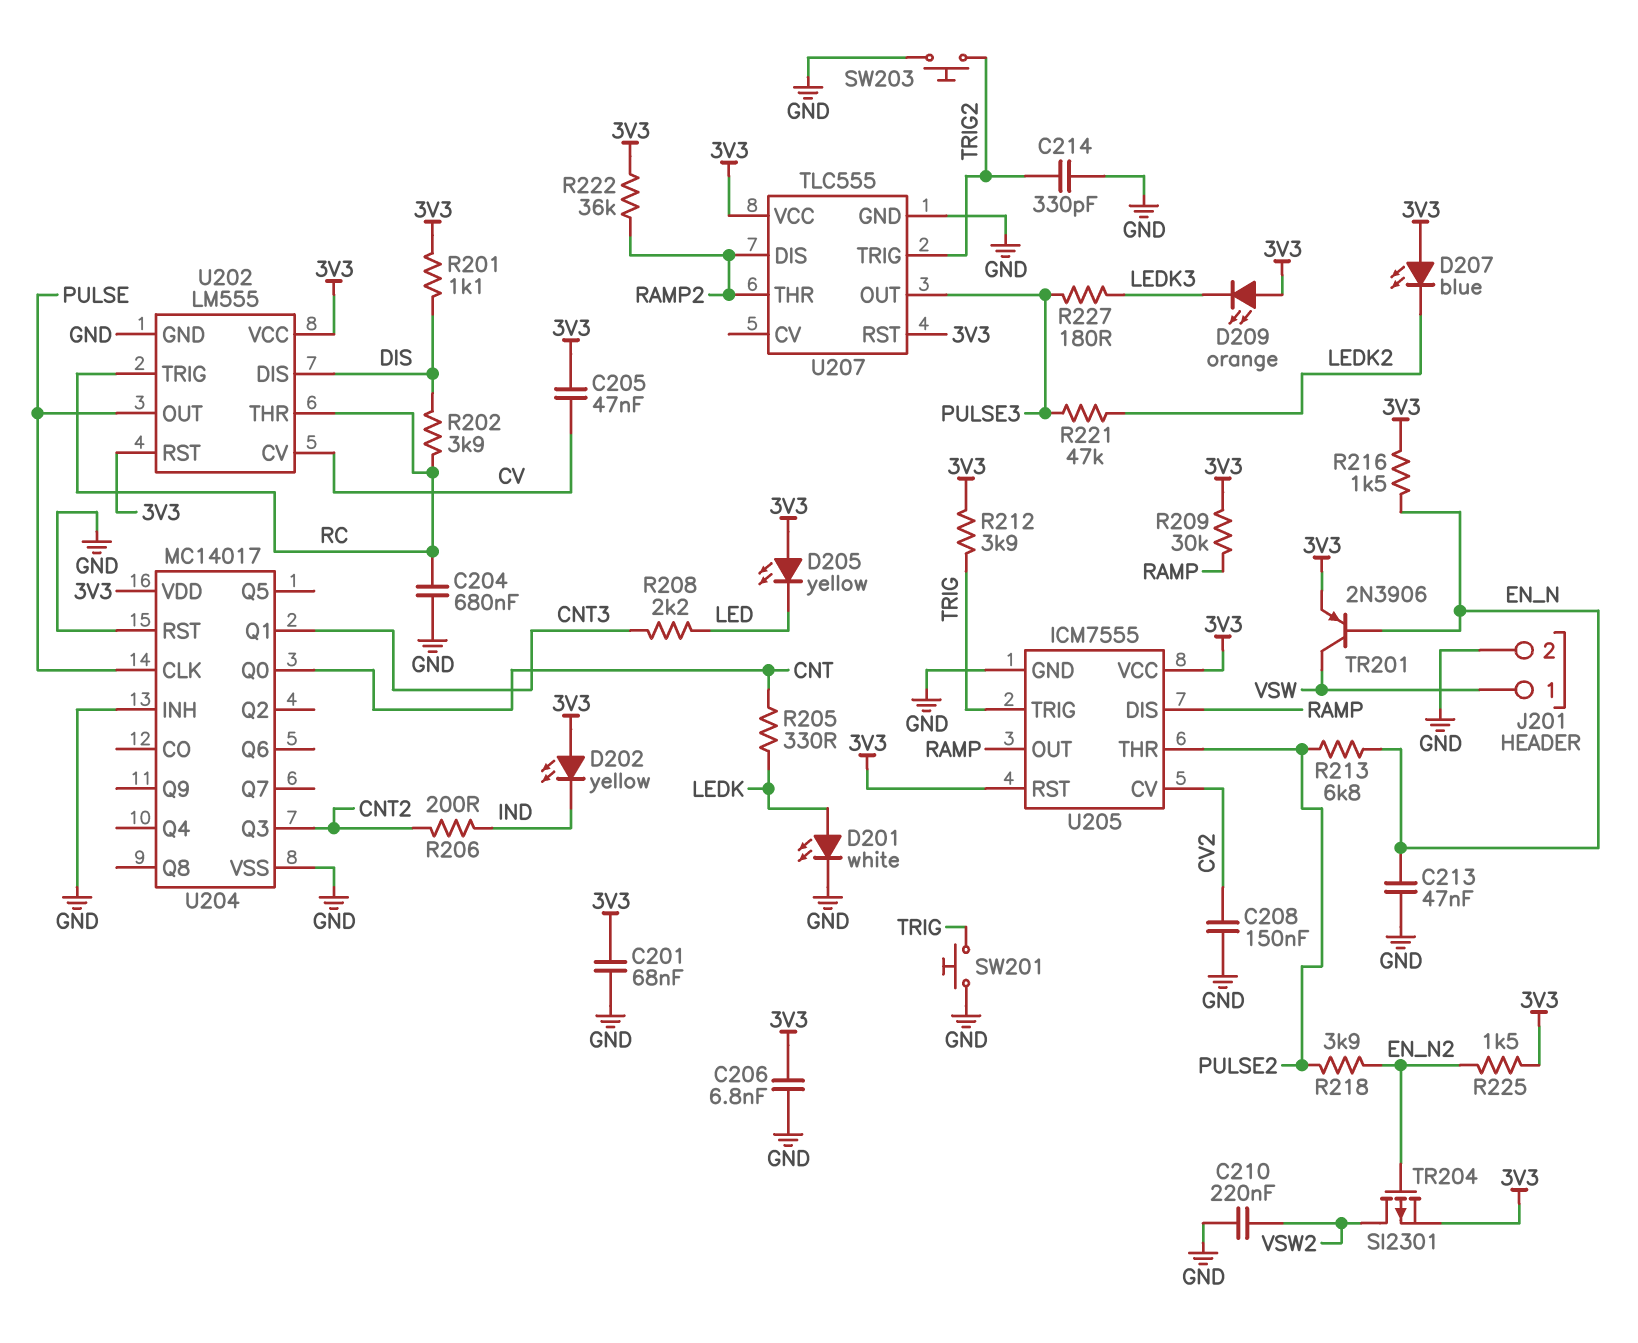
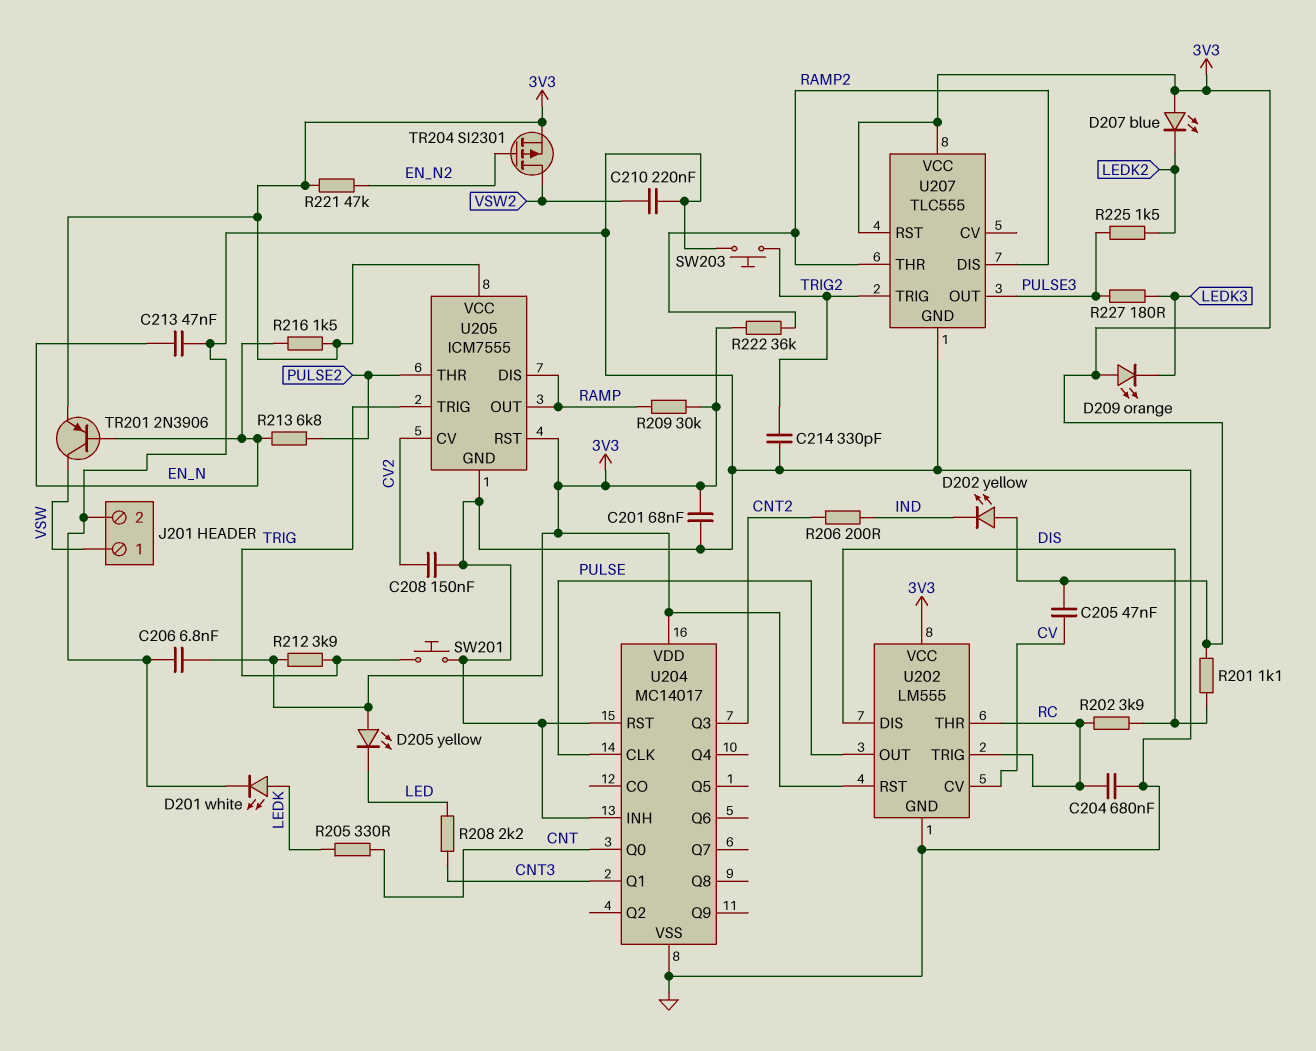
R218: 3.9k (EN_N2, PULSE2) -> none
R221: 47k (LEDK2, PULSE3) -> 47k (3V3, EN_N2)
R225: 1.5k (3V3, EN_N2) -> 1.5k (LEDK2, PULSE3)

